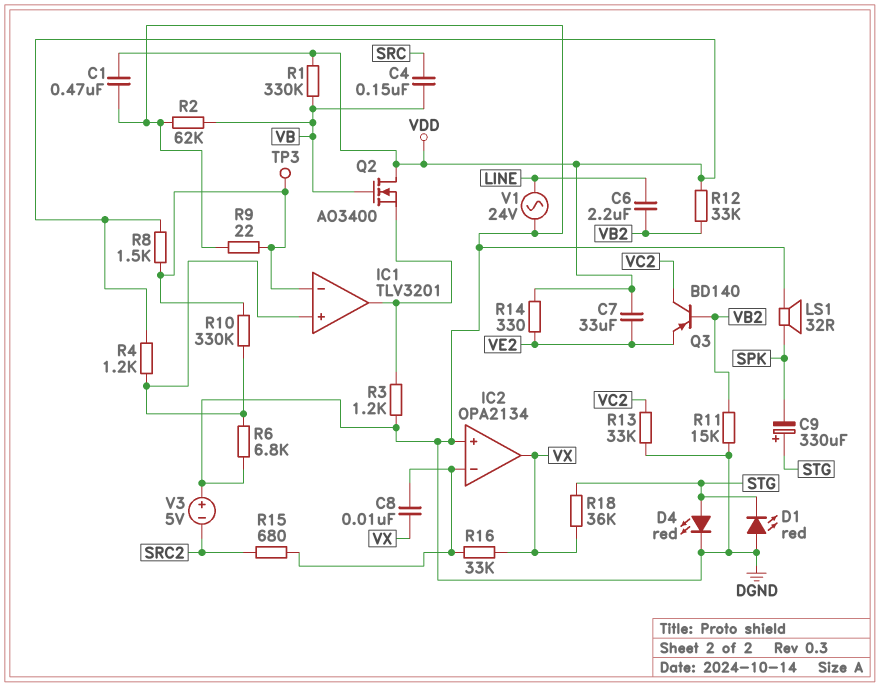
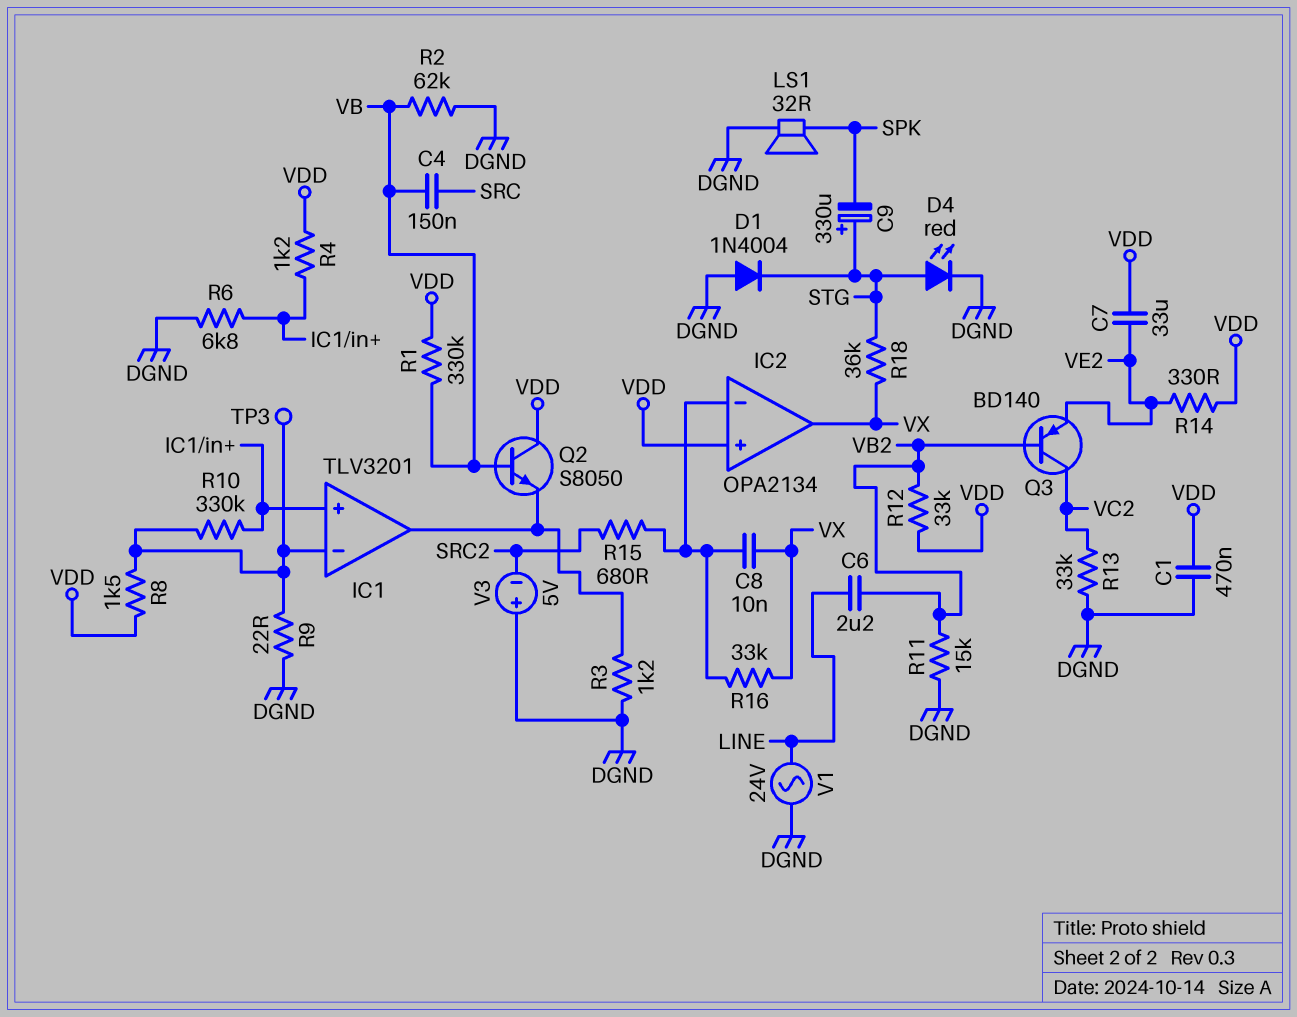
D1: LED red (A DGND, K STG) -> diode 1N4004 (A DGND, K STG)
IC2 pin in+: DGND -> VDD
Q2: NMOS AO3400 (G VB, D VDD, S IC1/out) -> NPN S8050 (B VB, C VDD, E IC1/out)

